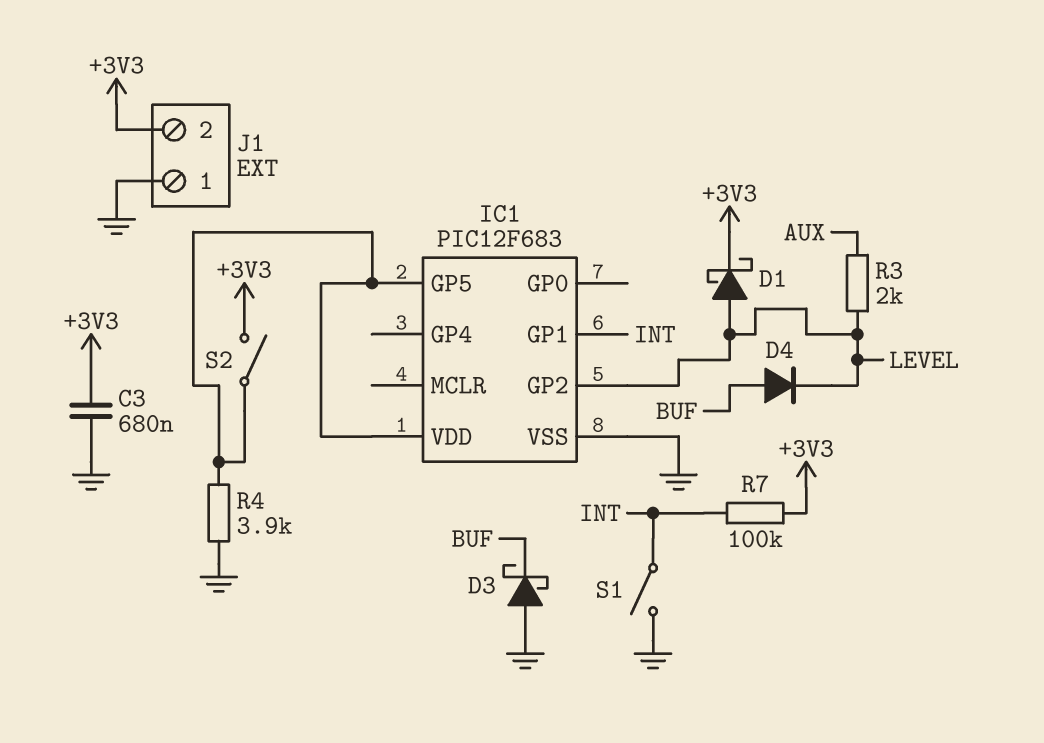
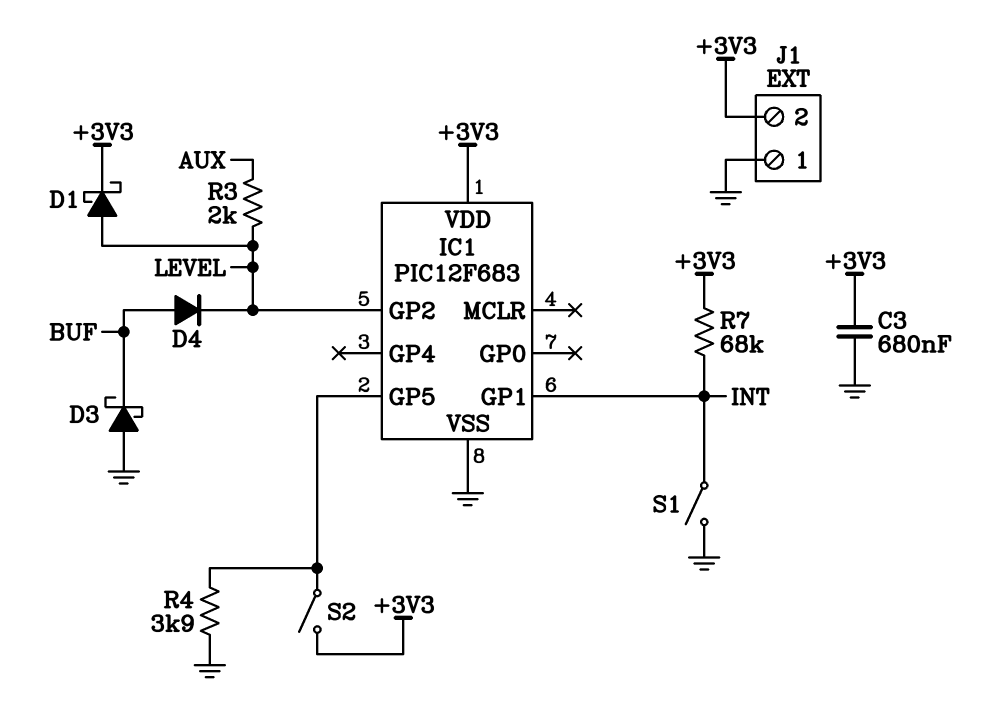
IC1 pin VDD: IC1/GP5 -> +3V3
R7: 100k (+3V3, INT) -> 68k (+3V3, INT)

